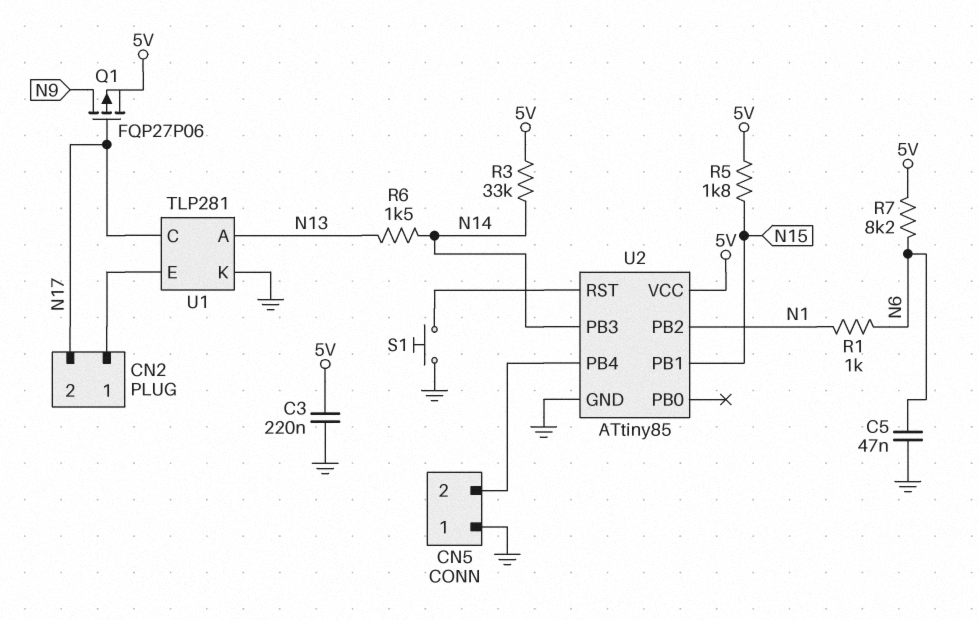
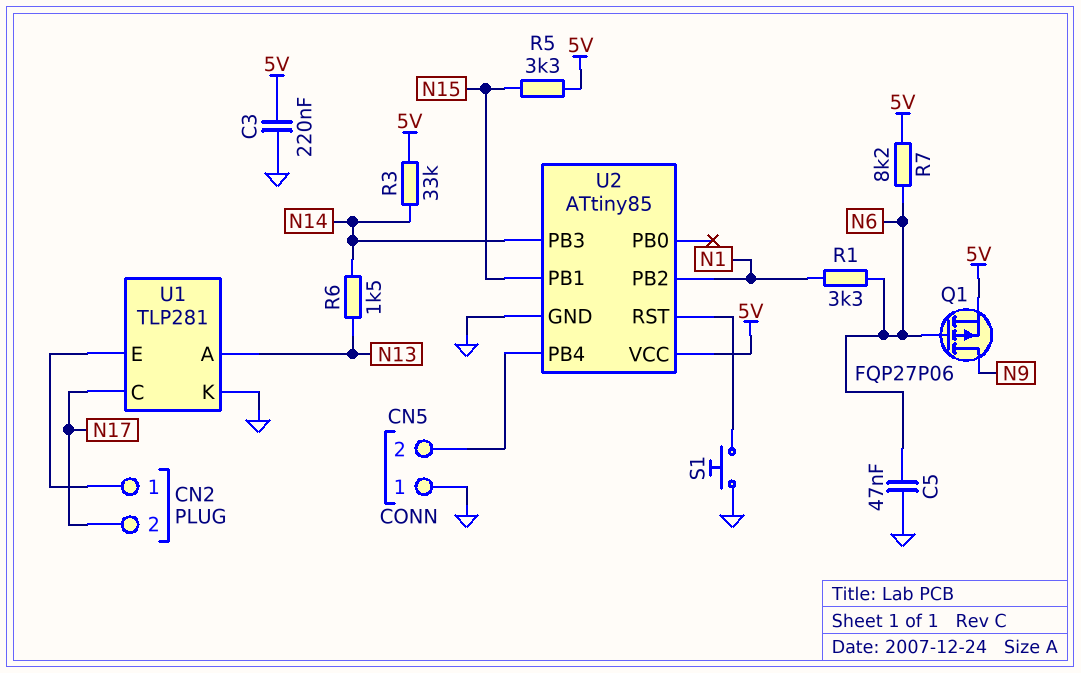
Q1: PMOS FQP27P06 (G N17, D N9, S 5V) -> PMOS FQP27P06 (G N6, D N9, S 5V)
R1: 1k (N1, N6) -> 3.3k (N1, N6)
R5: 1.8k (5V, N15) -> 3.3k (5V, N15)

